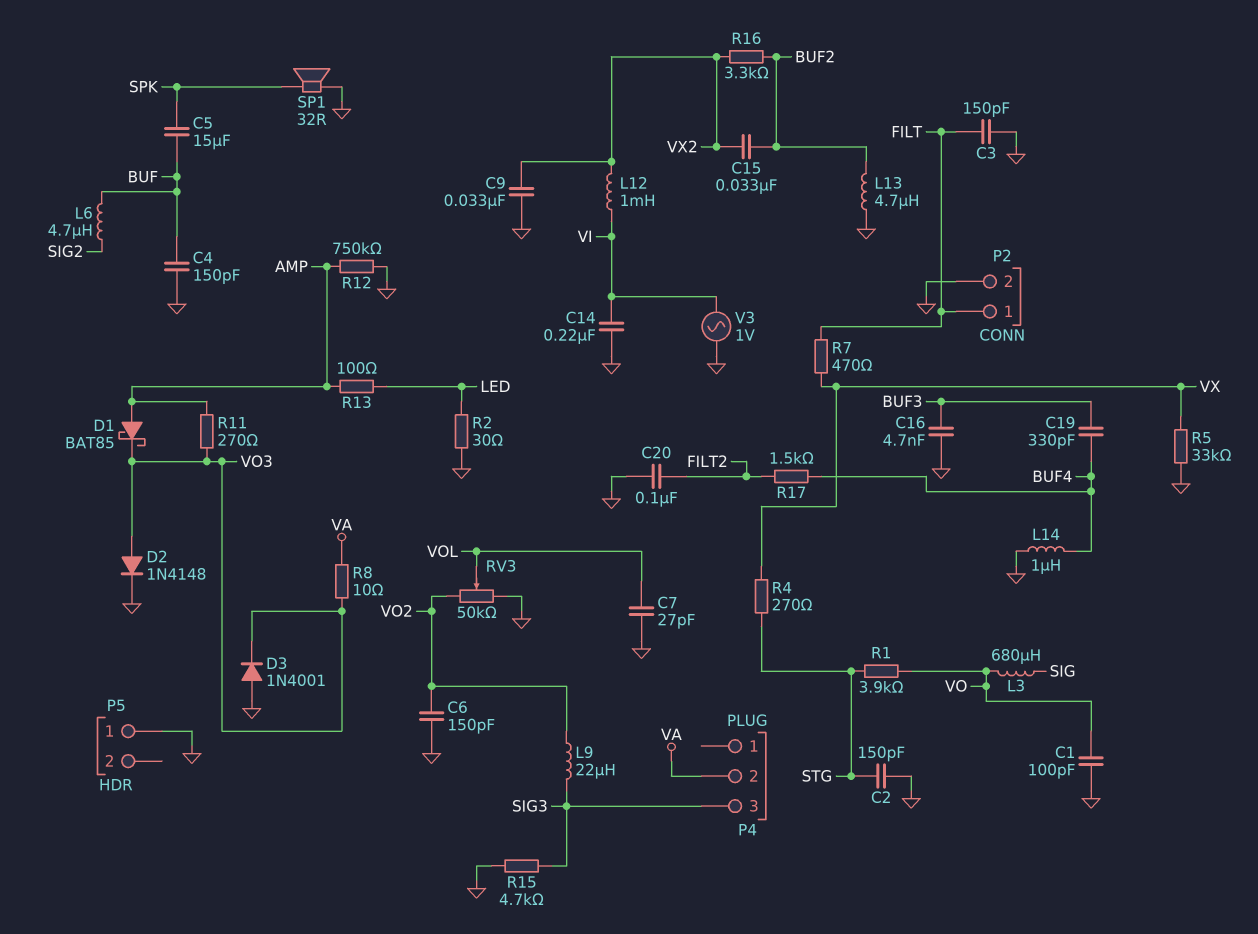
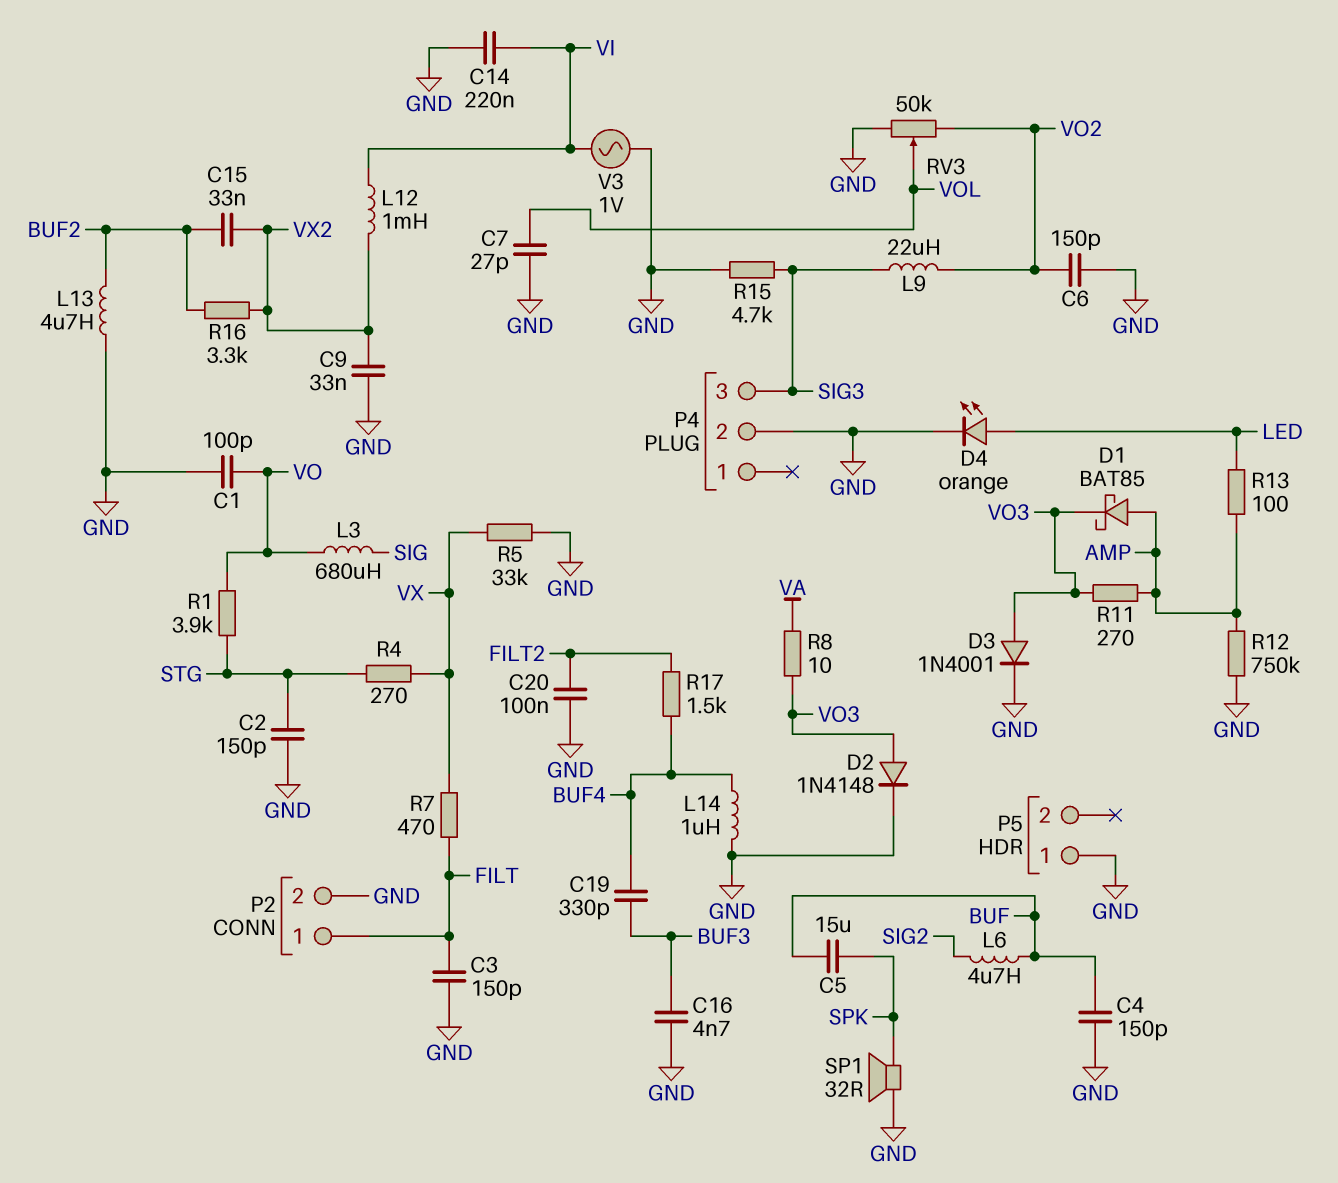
D3: diode 1N4001 (A GND, K VO3) -> diode 1N4001 (A VO3, K GND)
D4: none -> LED orange (A LED, K GND)
P4 pin 2: VA -> GND
R2: 30 (GND, LED) -> none

